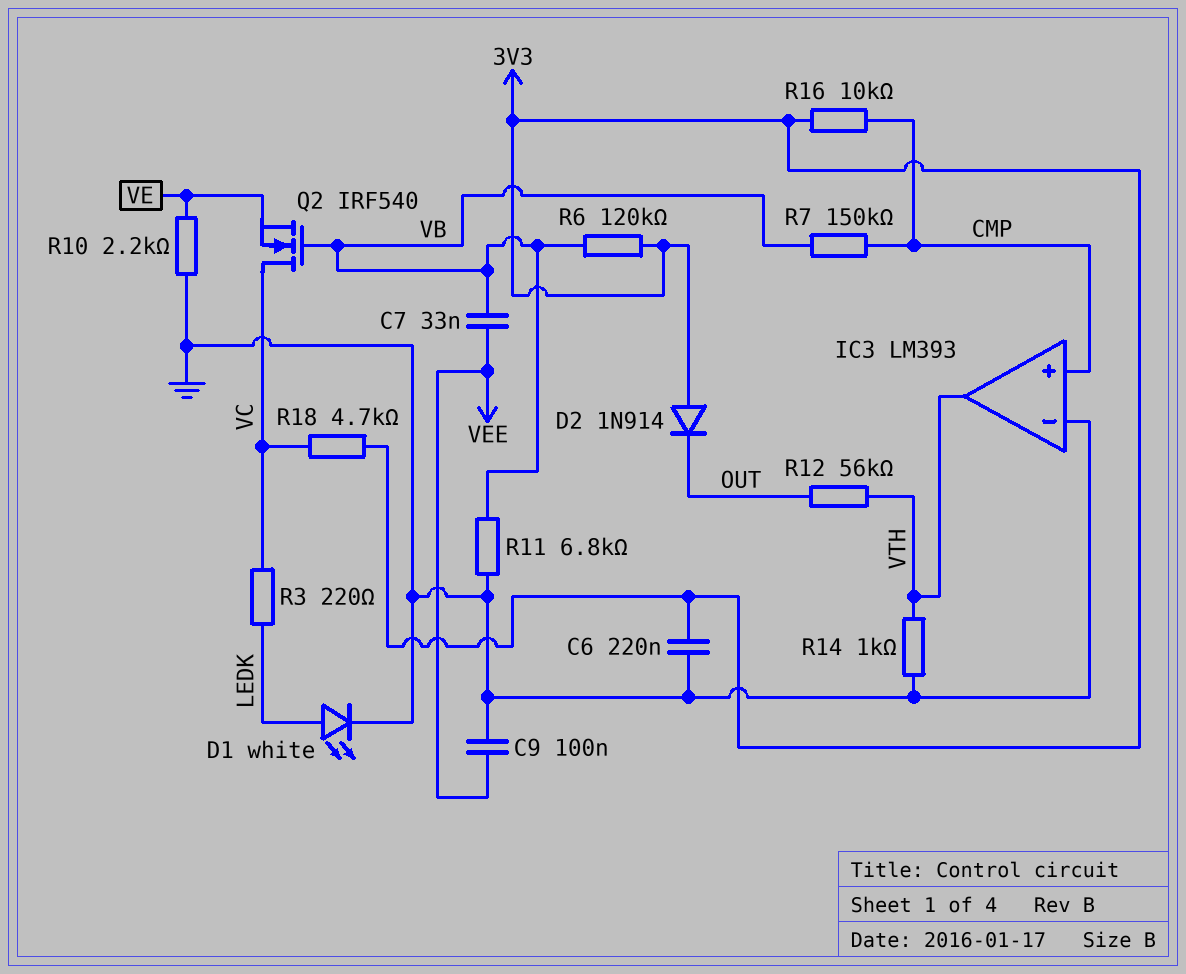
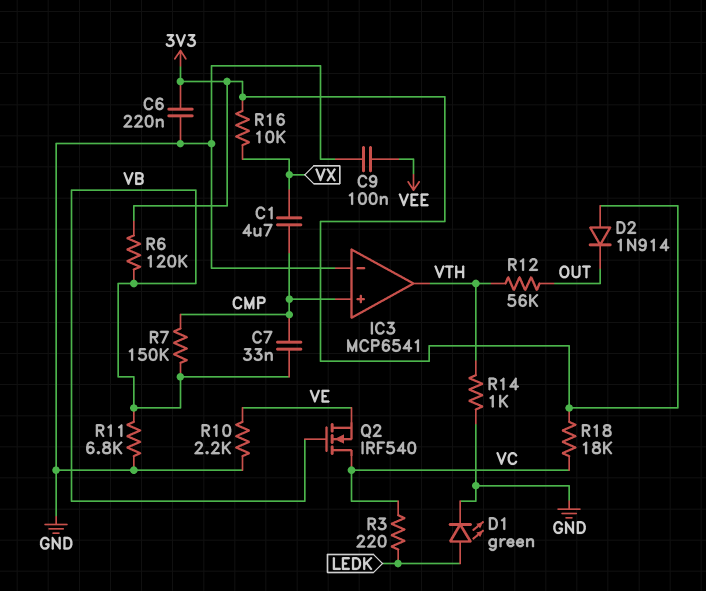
C1: none -> 4.7uF (CMP, VX)
C7: 33nF (VB, VEE) -> 33nF (CMP, VB)
D1: LED white (A LEDK, K GND) -> LED green (A LEDK, K GND)
IC3: LM393 -> MCP6541
R16: 10k (3V3, CMP) -> 10k (3V3, VX)
R18: 4.7k (3V3, VC) -> 18k (3V3, VC)

